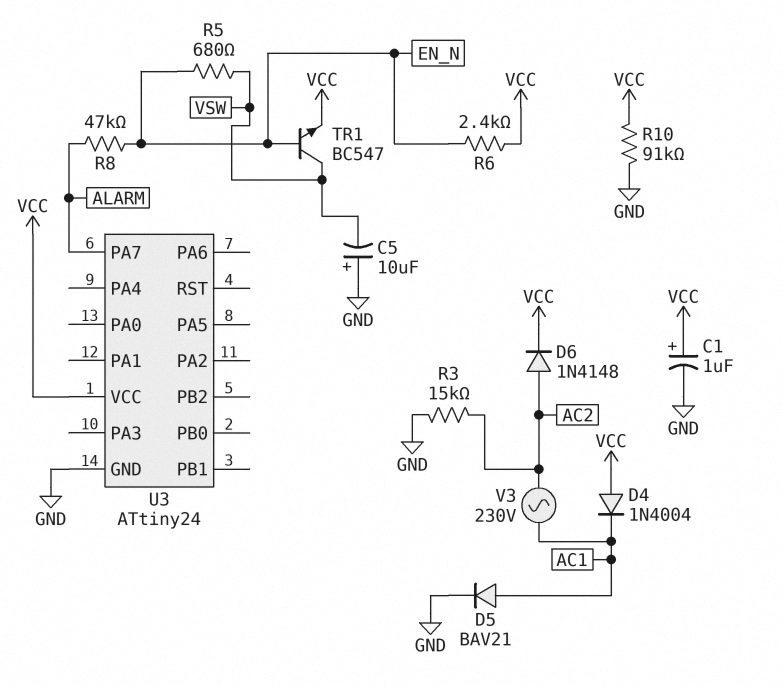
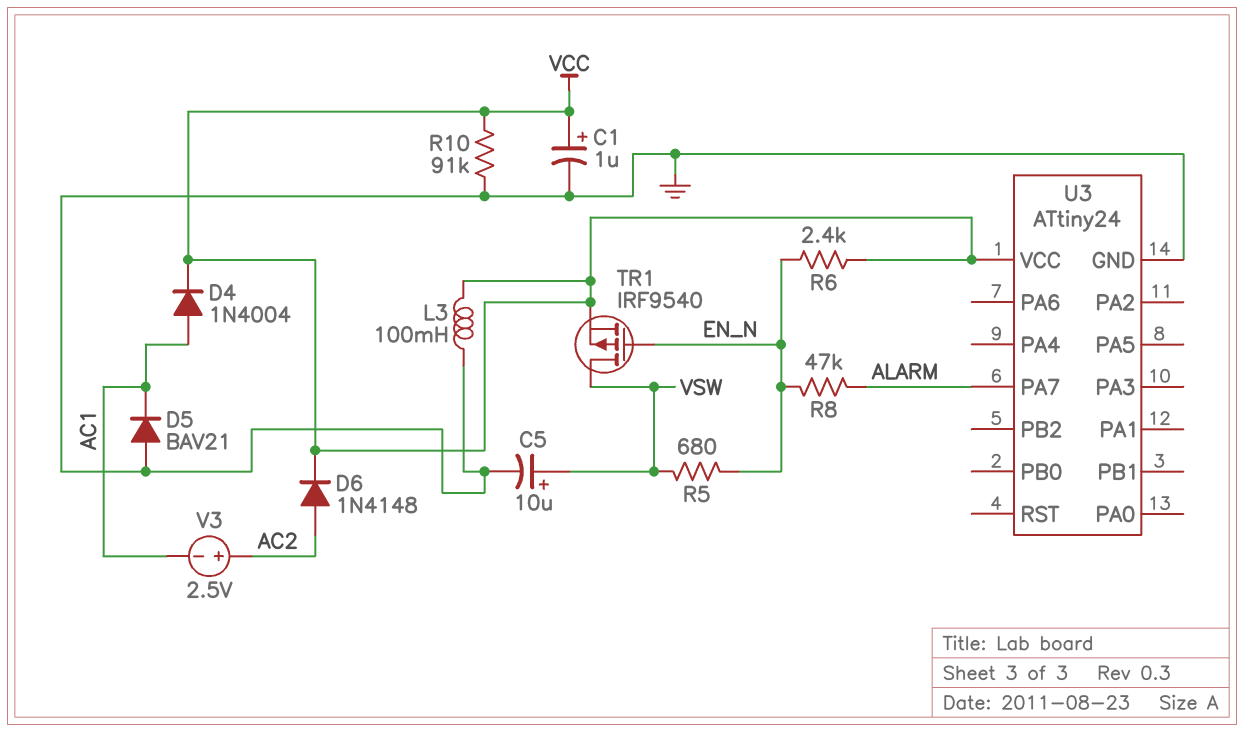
C5: 10uF (plus GND, minus VSW) -> 10uF (plus VSW, minus GND)
D4: diode 1N4004 (A VCC, K AC1) -> diode 1N4004 (A AC1, K VCC)
D5: diode BAV21 (A AC1, K GND) -> diode BAV21 (A GND, K AC1)
L3: none -> 100mH (GND, VCC)
R3: 15k (AC2, GND) -> none
TR1: NPN BC547 (B EN_N, C VSW, E VCC) -> PMOS IRF9540 (G EN_N, D VSW, S VCC)
V3: AC 230V (AC1, AC2) -> 2.5V (plus AC2, minus AC1)

